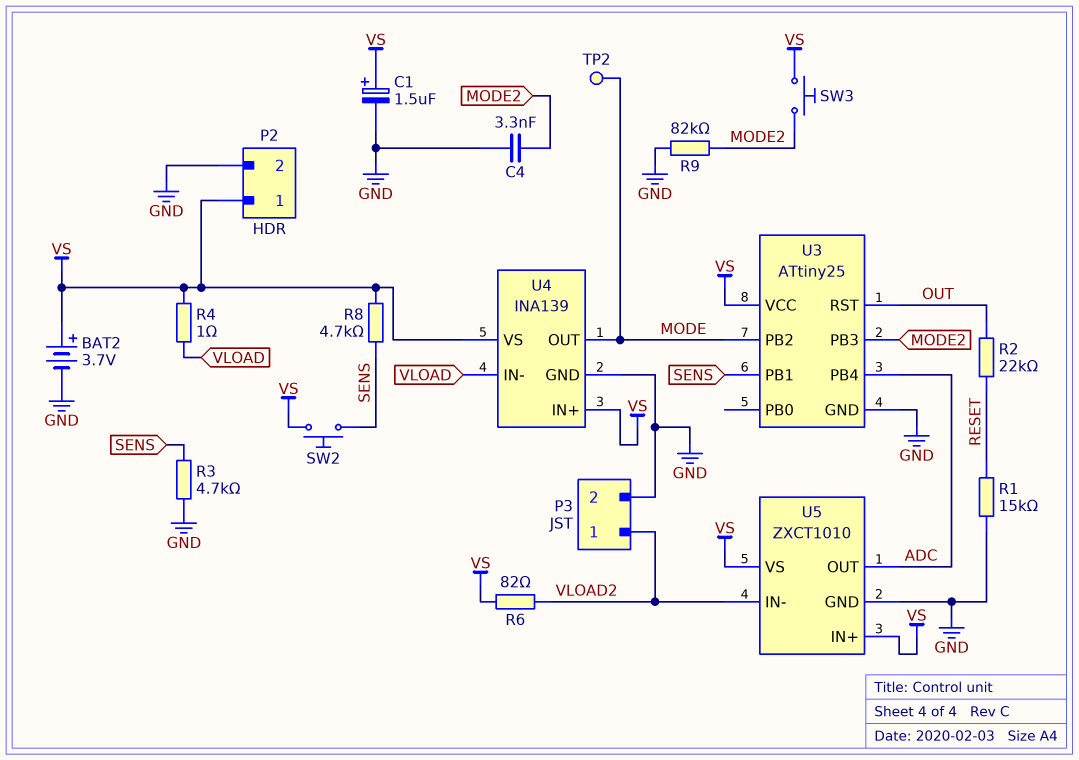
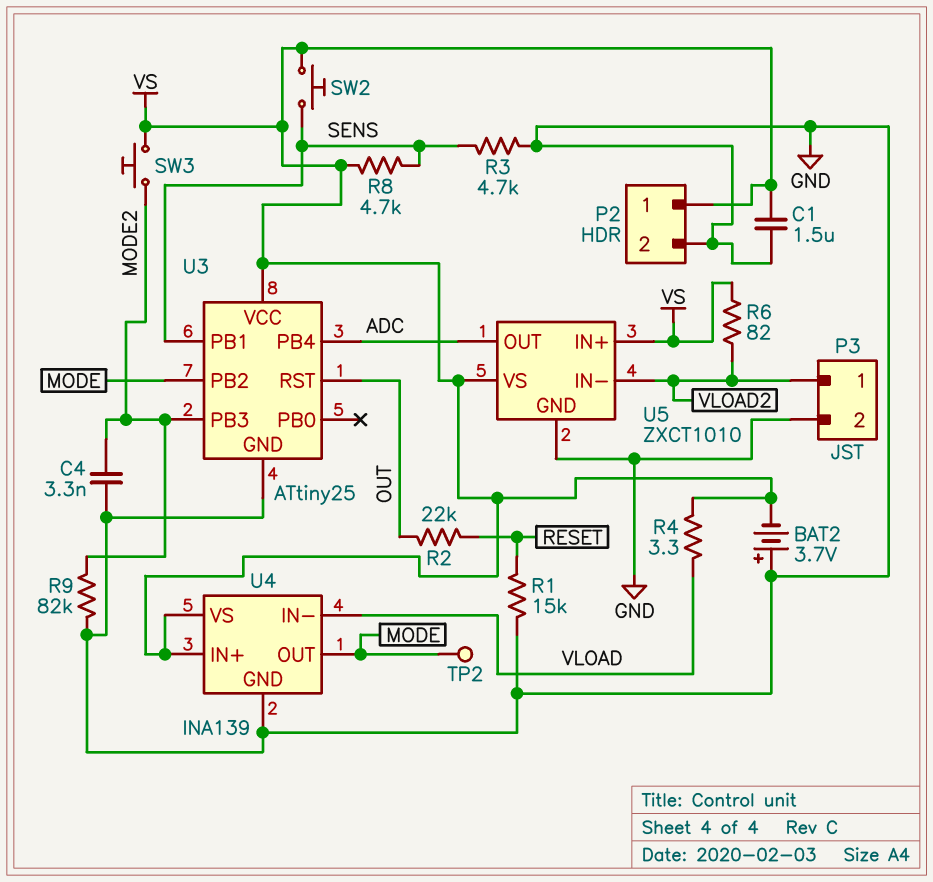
BAT2: 3.7V (plus VS, minus GND) -> 3.7V (plus GND, minus VS)
C1: 1.5uF (plus VS, minus GND) -> 1.5uF (GND, VS)
R4: 1 (VLOAD, VS) -> 3.3 (VLOAD, VS)

